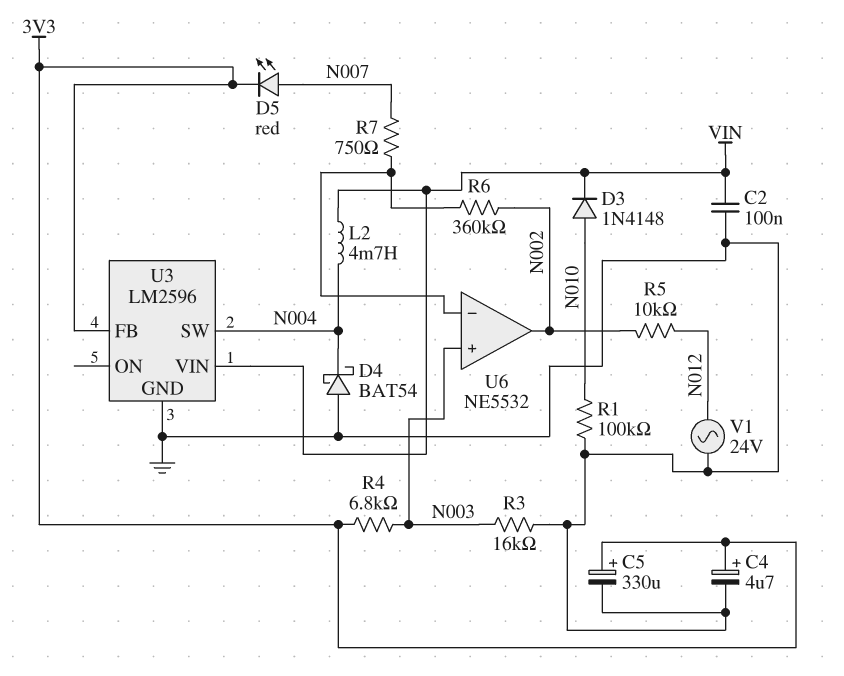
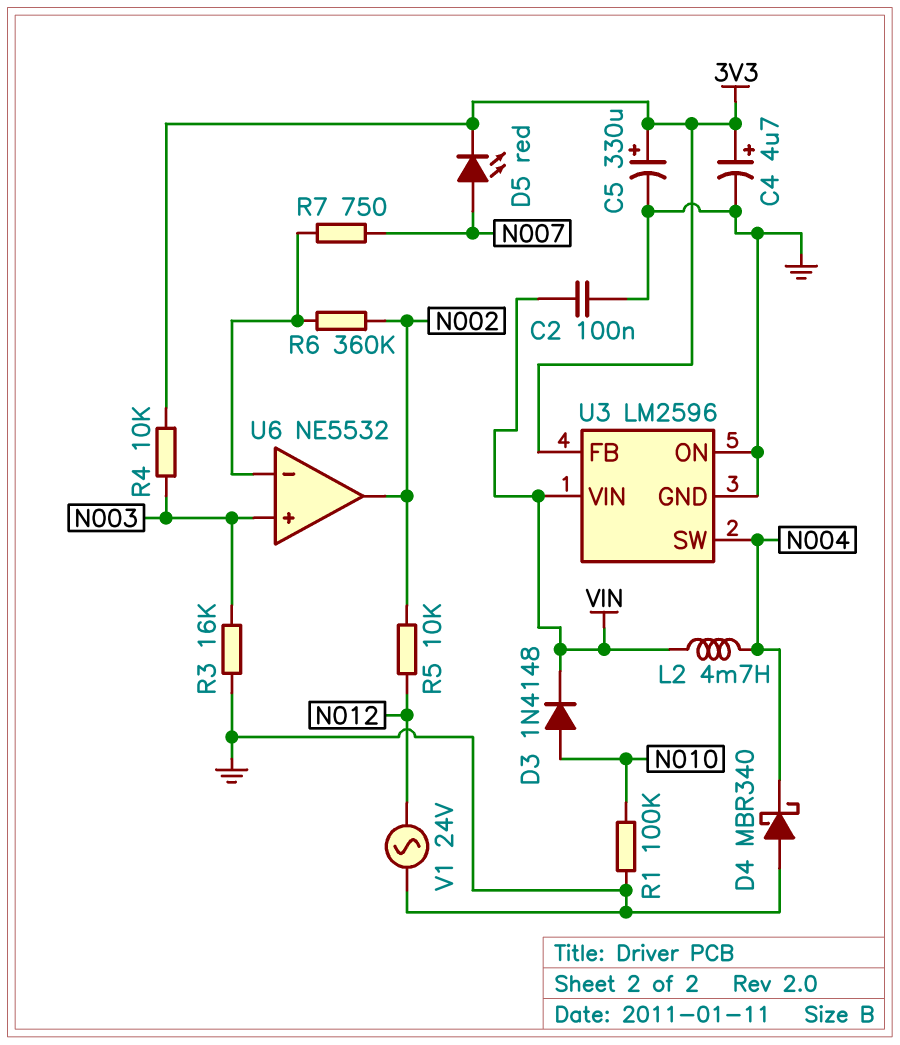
D4: schottky BAT54 (A GND, K N004) -> schottky MBR340 (A GND, K N004)
R4: 6.8k (3V3, N003) -> 10k (3V3, N003)
U3 pin ON: none -> GND

